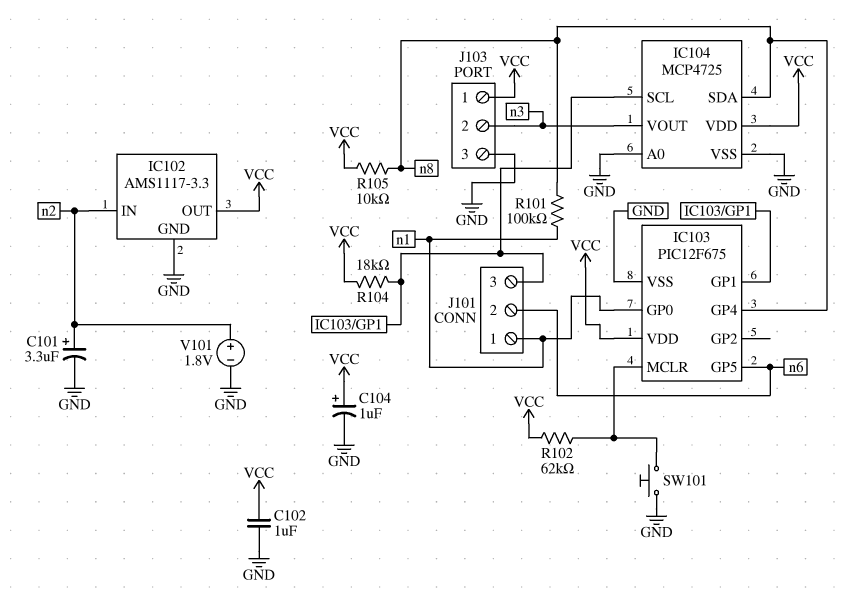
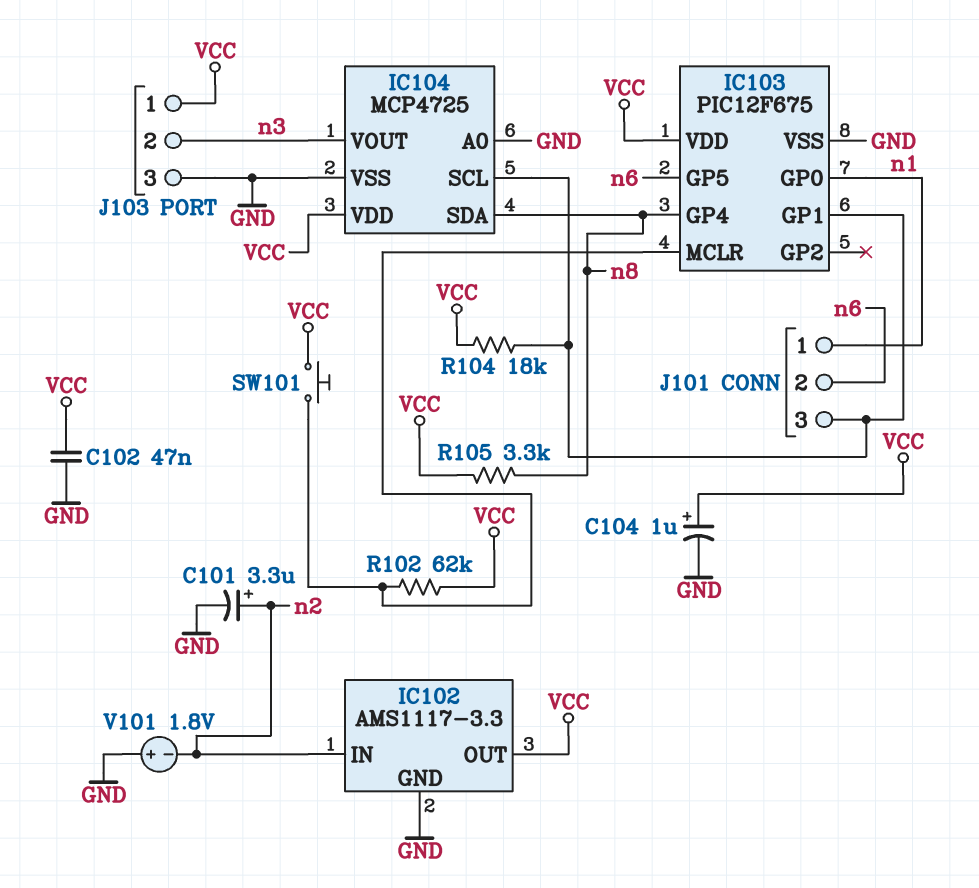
C102: 1uF (GND, VCC) -> 47nF (GND, VCC)
R101: 100k (n1, n8) -> none
R105: 10k (VCC, n8) -> 3.3k (VCC, n8)
SW101: button (GND, IC103/MCLR) -> button (IC103/MCLR, VCC)
V101: 1.8V (plus n2, minus GND) -> 1.8V (plus GND, minus n2)

